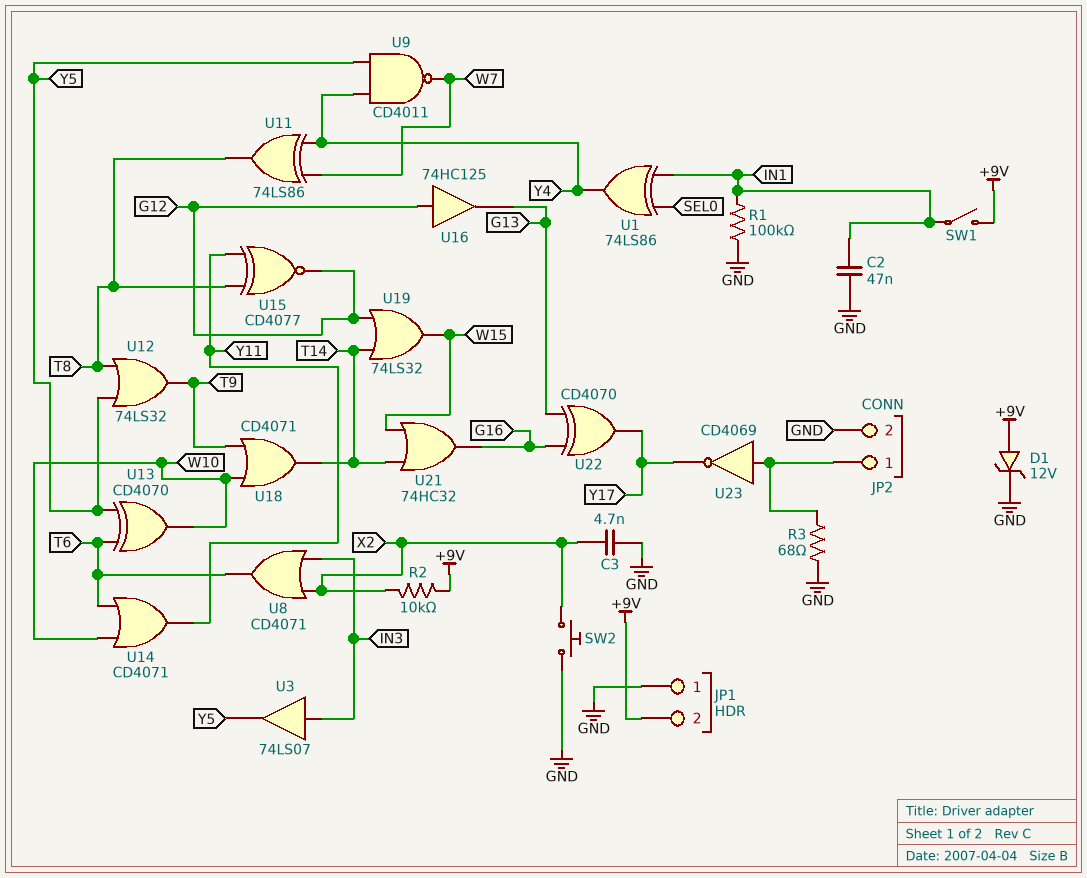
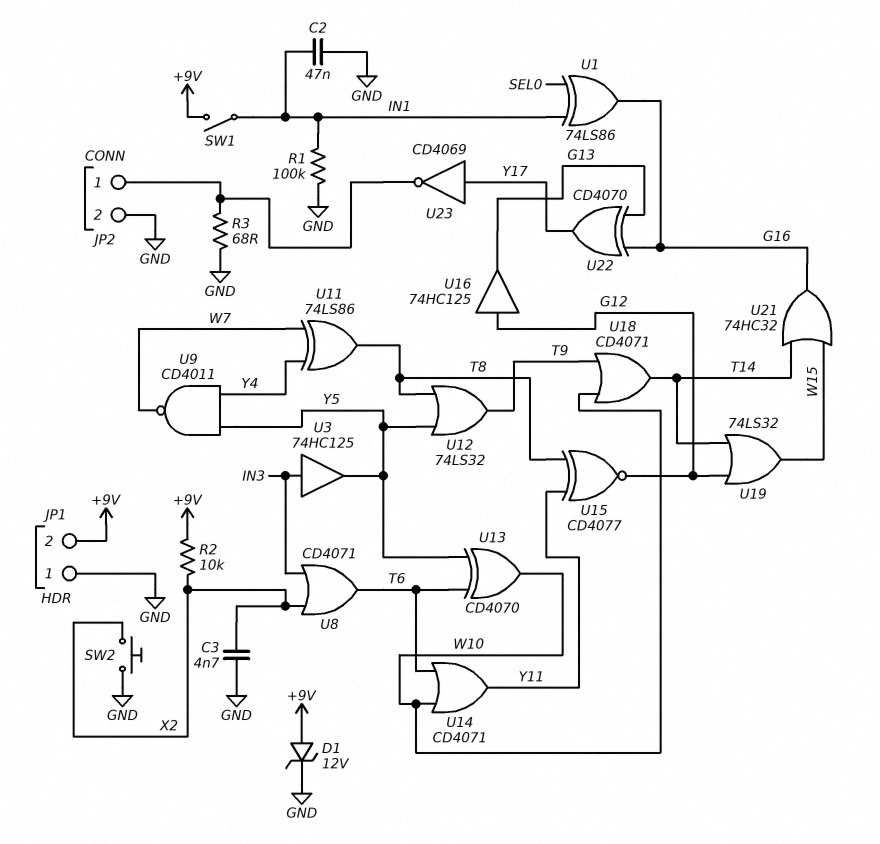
U1: XOR 74LS86 (in IN1, in SEL0, out Y4) -> XOR 74LS86 (in IN1, in SEL0, out G16)
U3: buffer 74LS07 (in IN3, out Y5) -> buffer 74HC125 (in IN3, out Y5)
U23: NOT CD4069 (in JP2/1, out Y17) -> NOT CD4069 (in Y17, out JP2/1)

